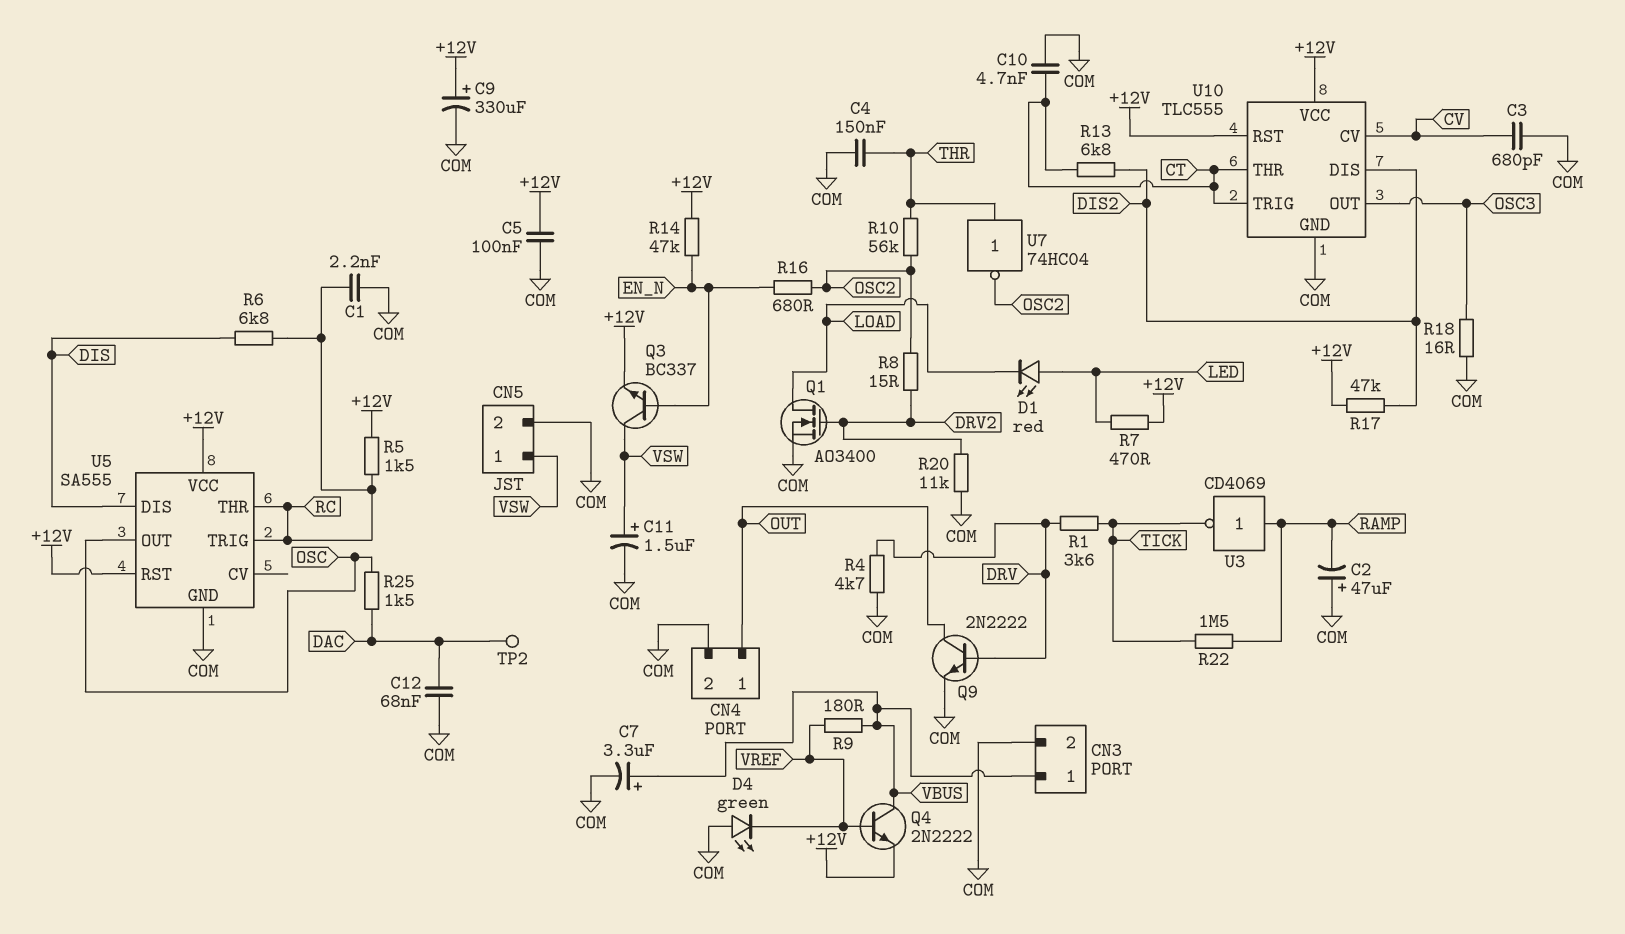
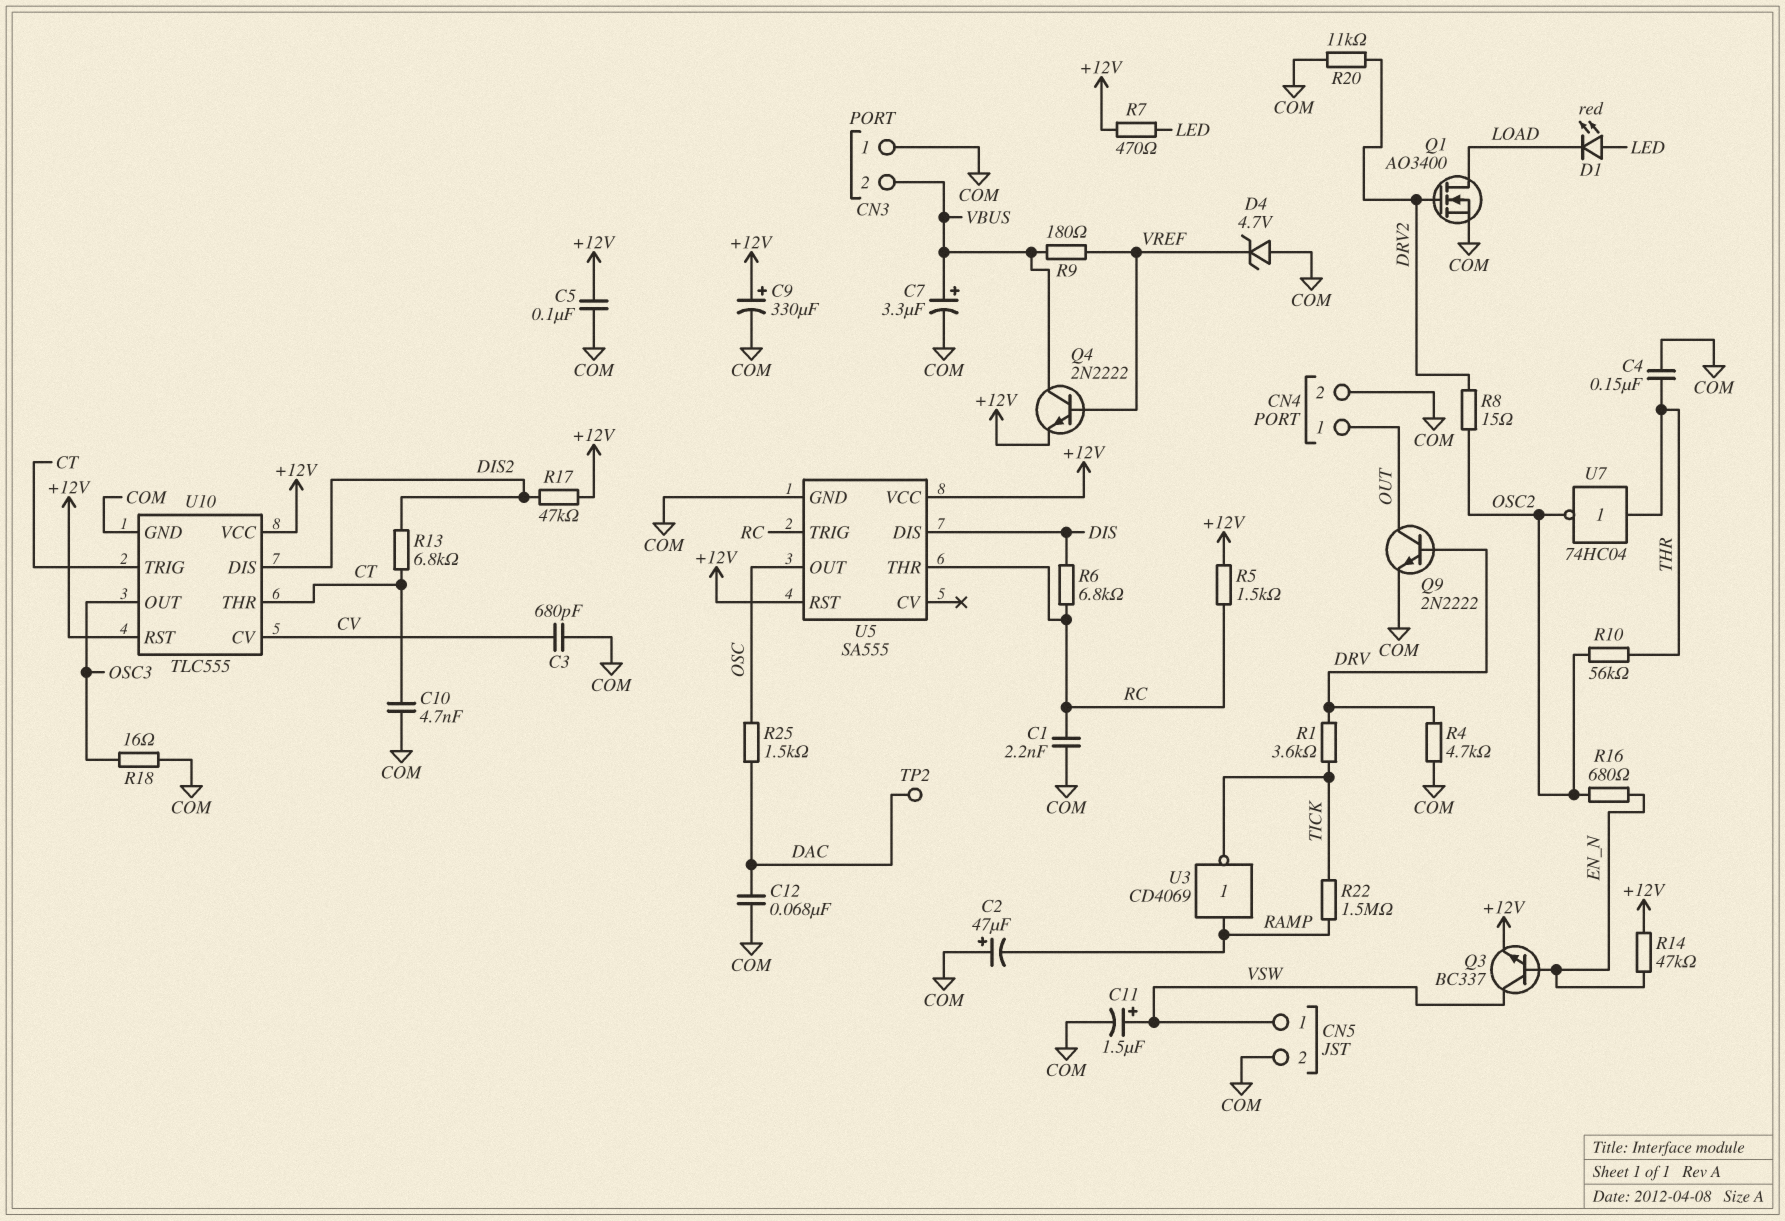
CN3 pin 1: VBUS -> COM
CN3 pin 2: COM -> VBUS
D4: LED green (A COM, K VREF) -> zener 4.7V (A COM, K VREF)

